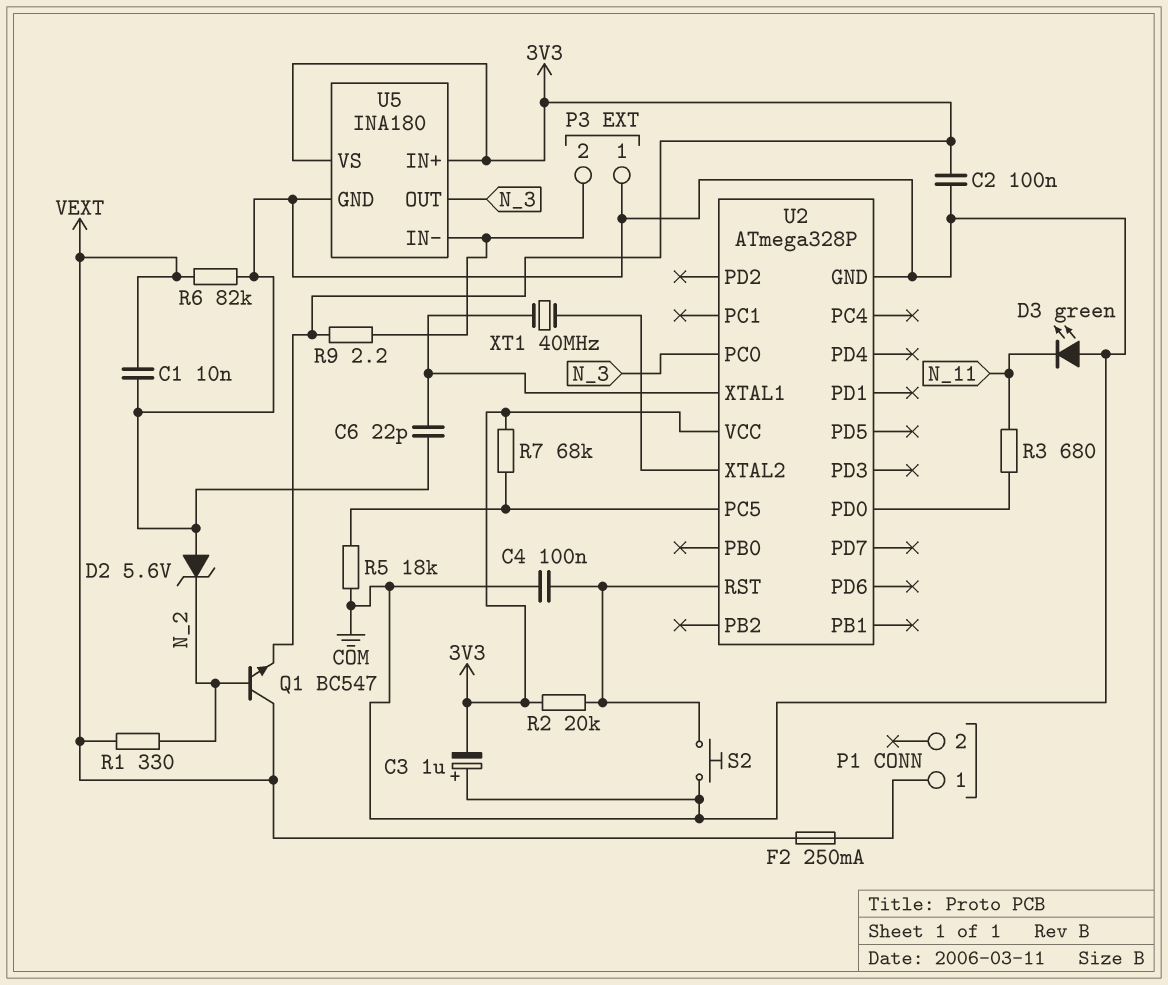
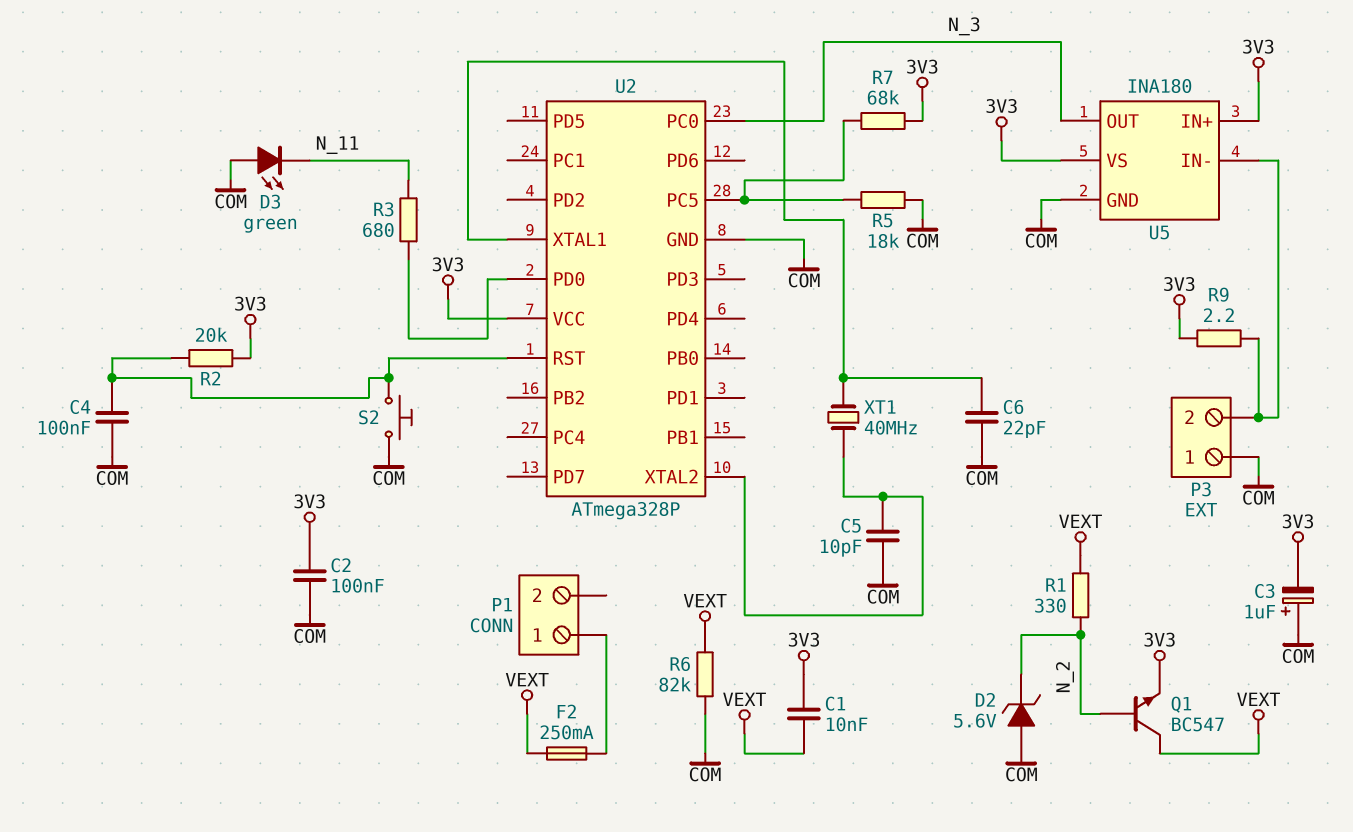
C1: 10nF (COM, VEXT) -> 10nF (3V3, VEXT)
C5: none -> 10pF (COM, U2/XTAL2)

